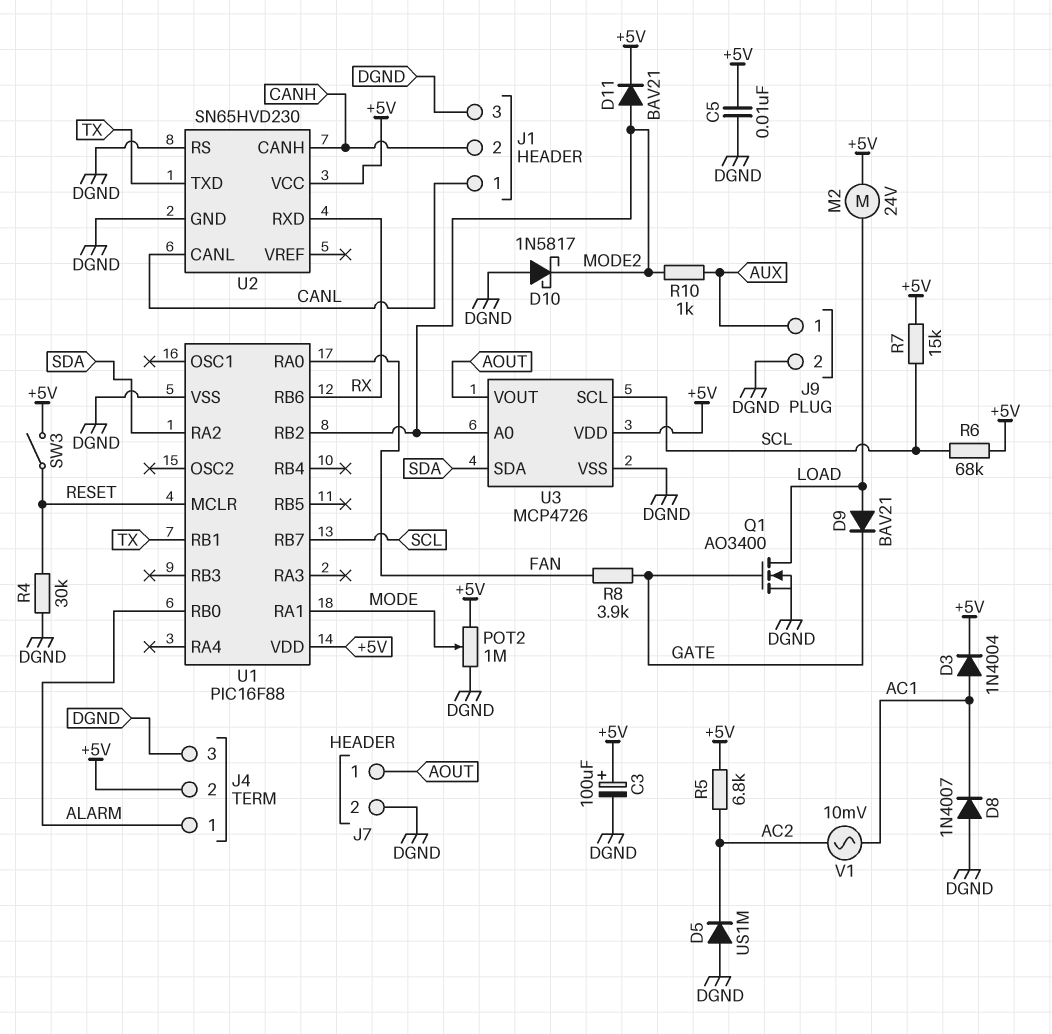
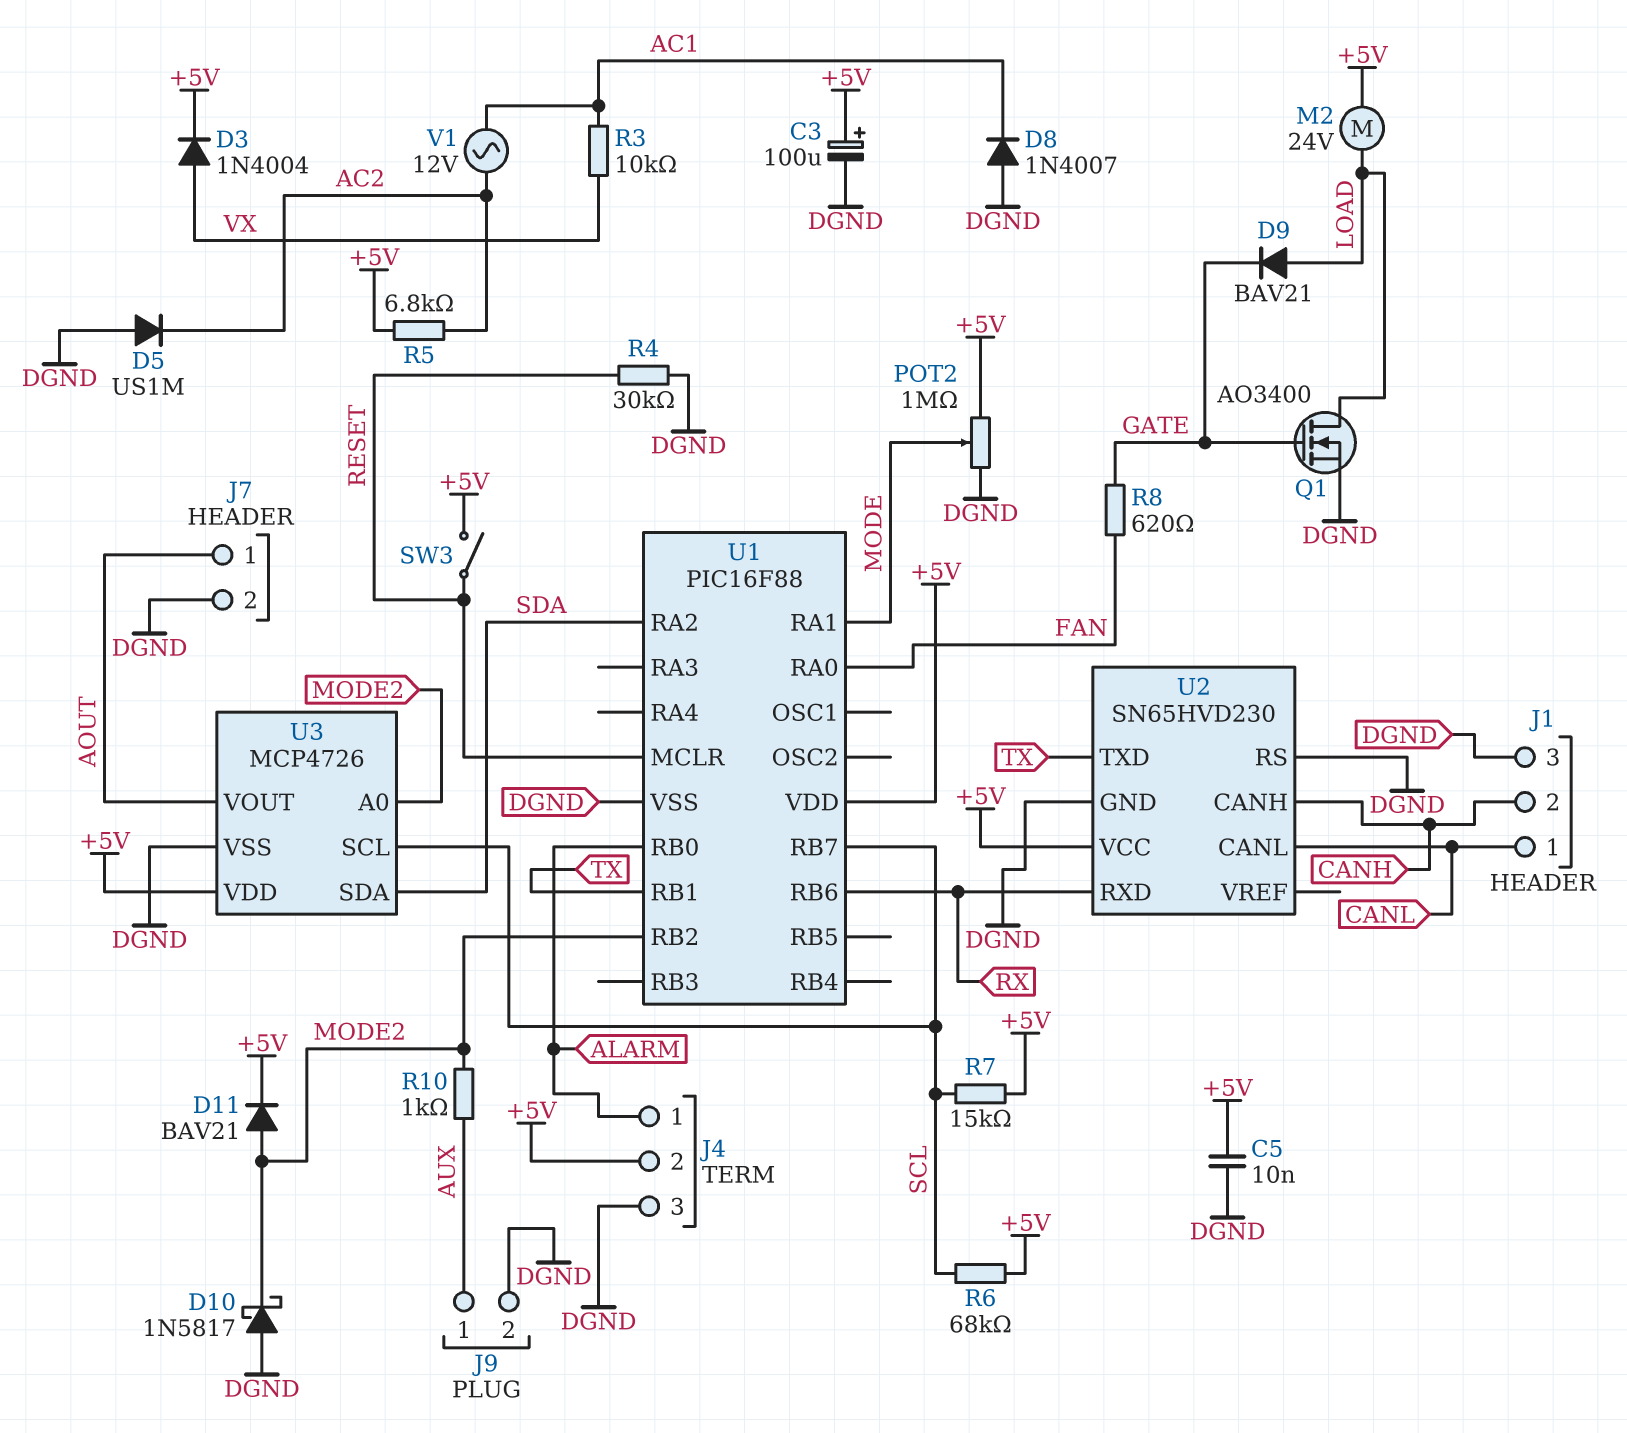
D3: diode 1N4004 (A AC1, K +5V) -> diode 1N4004 (A VX, K +5V)
R3: none -> 10k (AC1, VX)
R8: 3.9k (FAN, GATE) -> 620 (FAN, GATE)
V1: AC 10mV (AC1, AC2) -> AC 12V (AC1, AC2)

